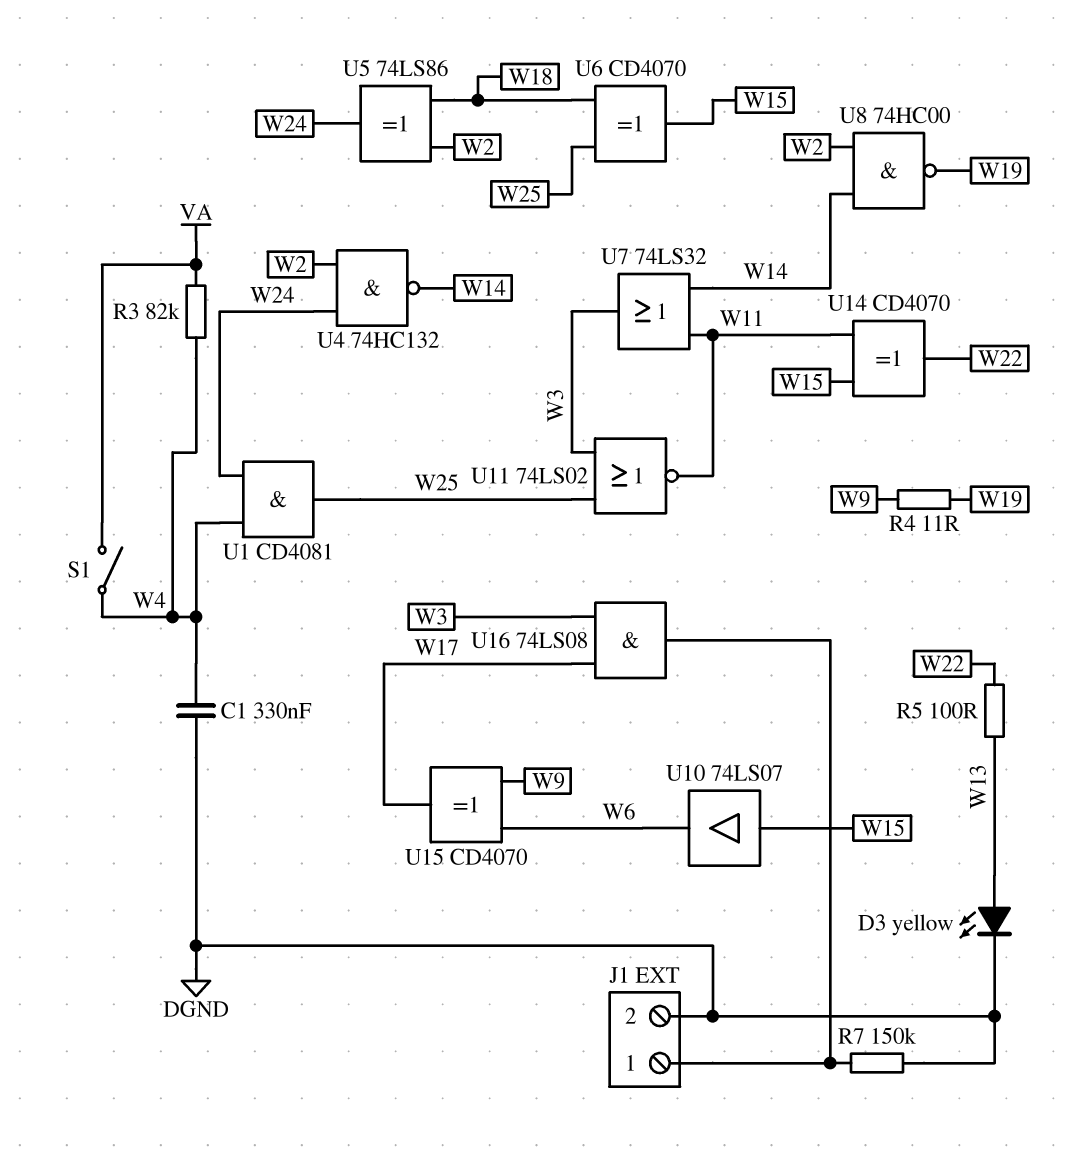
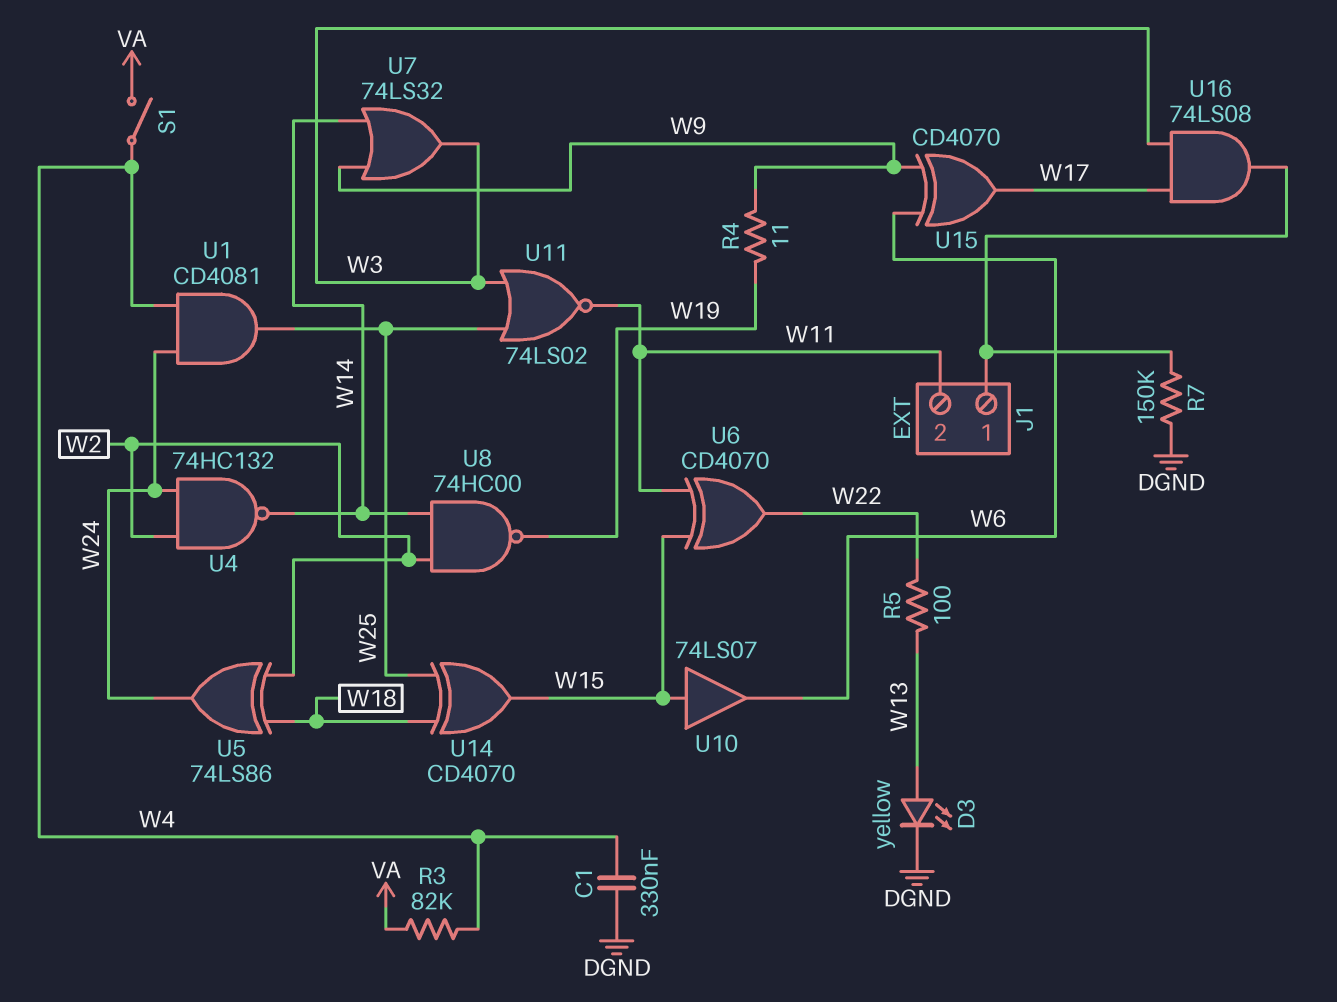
J1 pin 2: DGND -> W11
U6: XOR CD4070 (in W18, in W25, out W15) -> XOR CD4070 (in W11, in W15, out W22)
U7: OR 74LS32 (in W11, in W14, out W3) -> OR 74LS32 (in W9, in W14, out W3)
U14: XOR CD4070 (in W11, in W15, out W22) -> XOR CD4070 (in W18, in W25, out W15)

